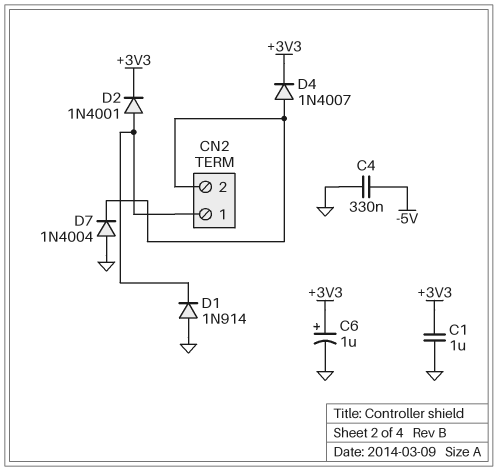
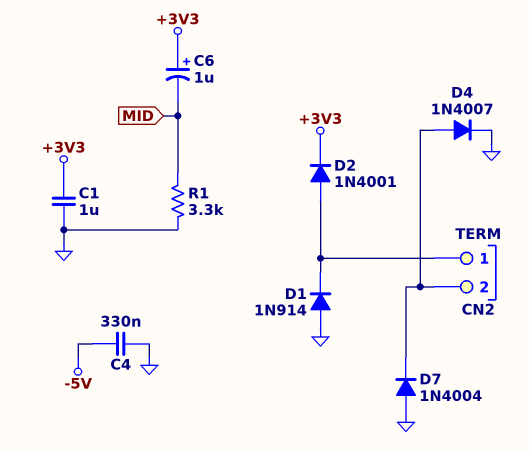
C6: 1uF (plus +3V3, minus GND) -> 1uF (plus +3V3, minus MID)
D4: diode 1N4007 (A CN2/2, K +3V3) -> diode 1N4007 (A CN2/2, K GND)
R1: none -> 3.3k (GND, MID)

